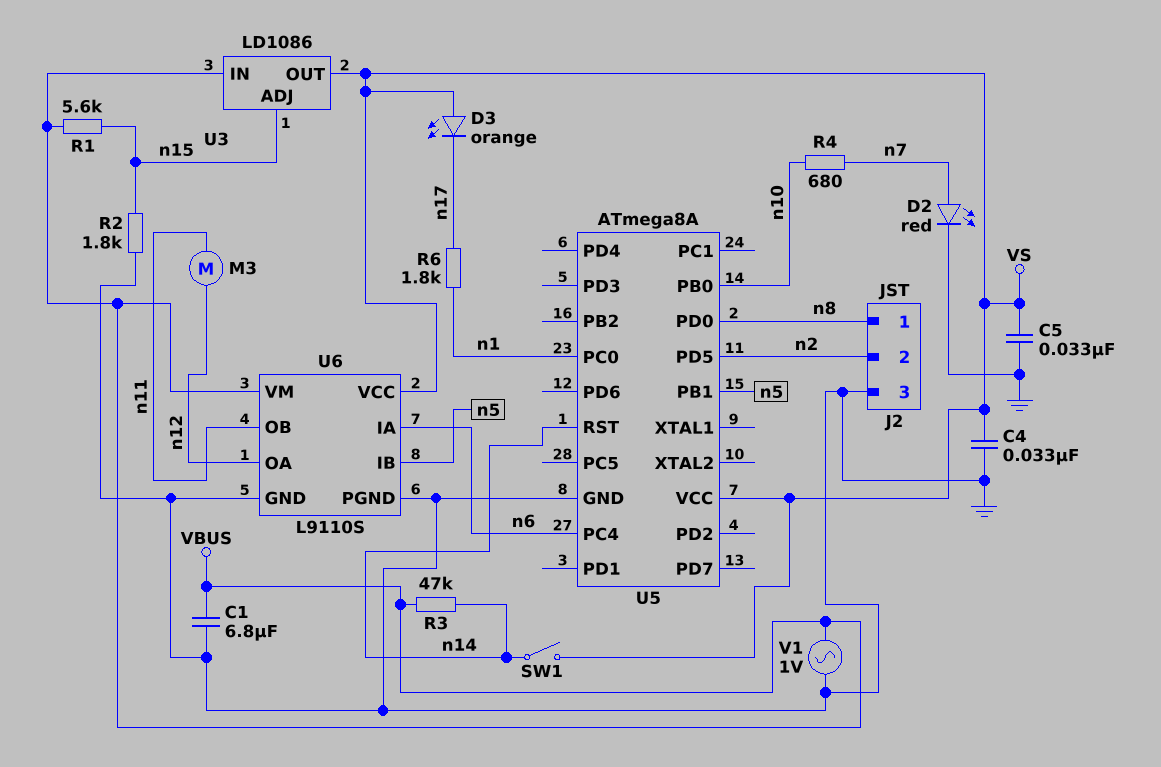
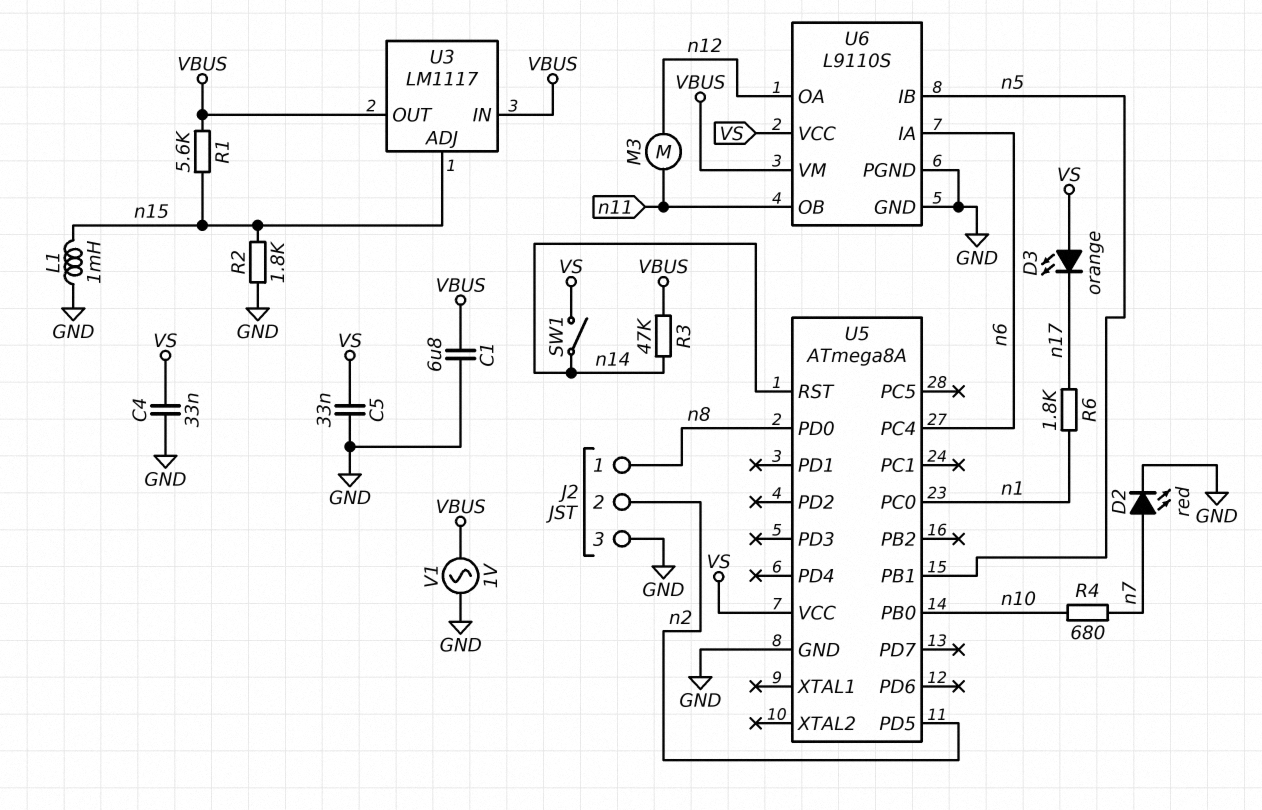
L1: none -> 1mH (GND, n15)
U3: LD1086 -> LM1117
U3 pin OUT: VS -> VBUS

